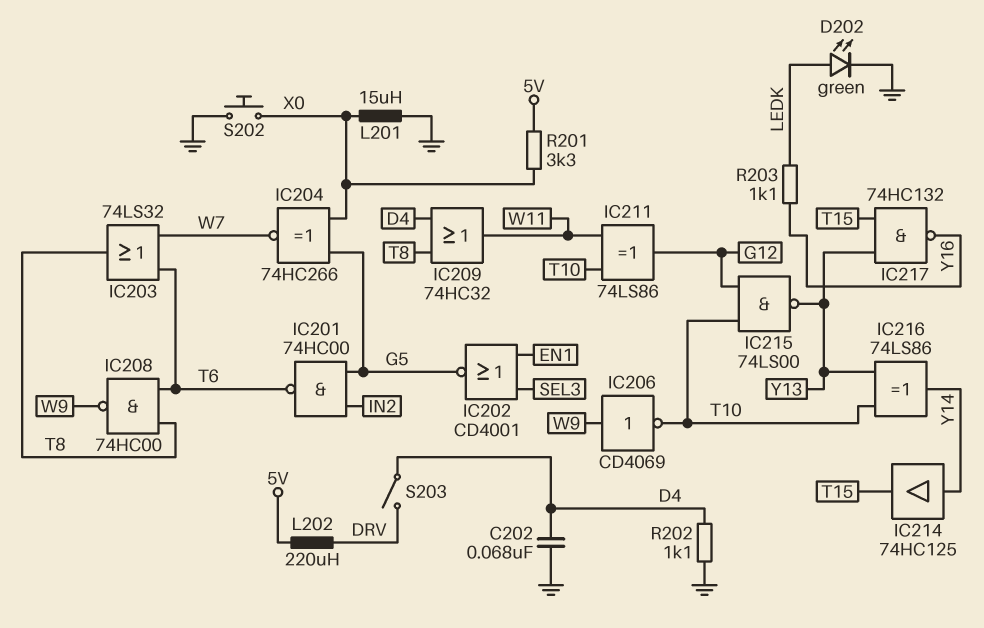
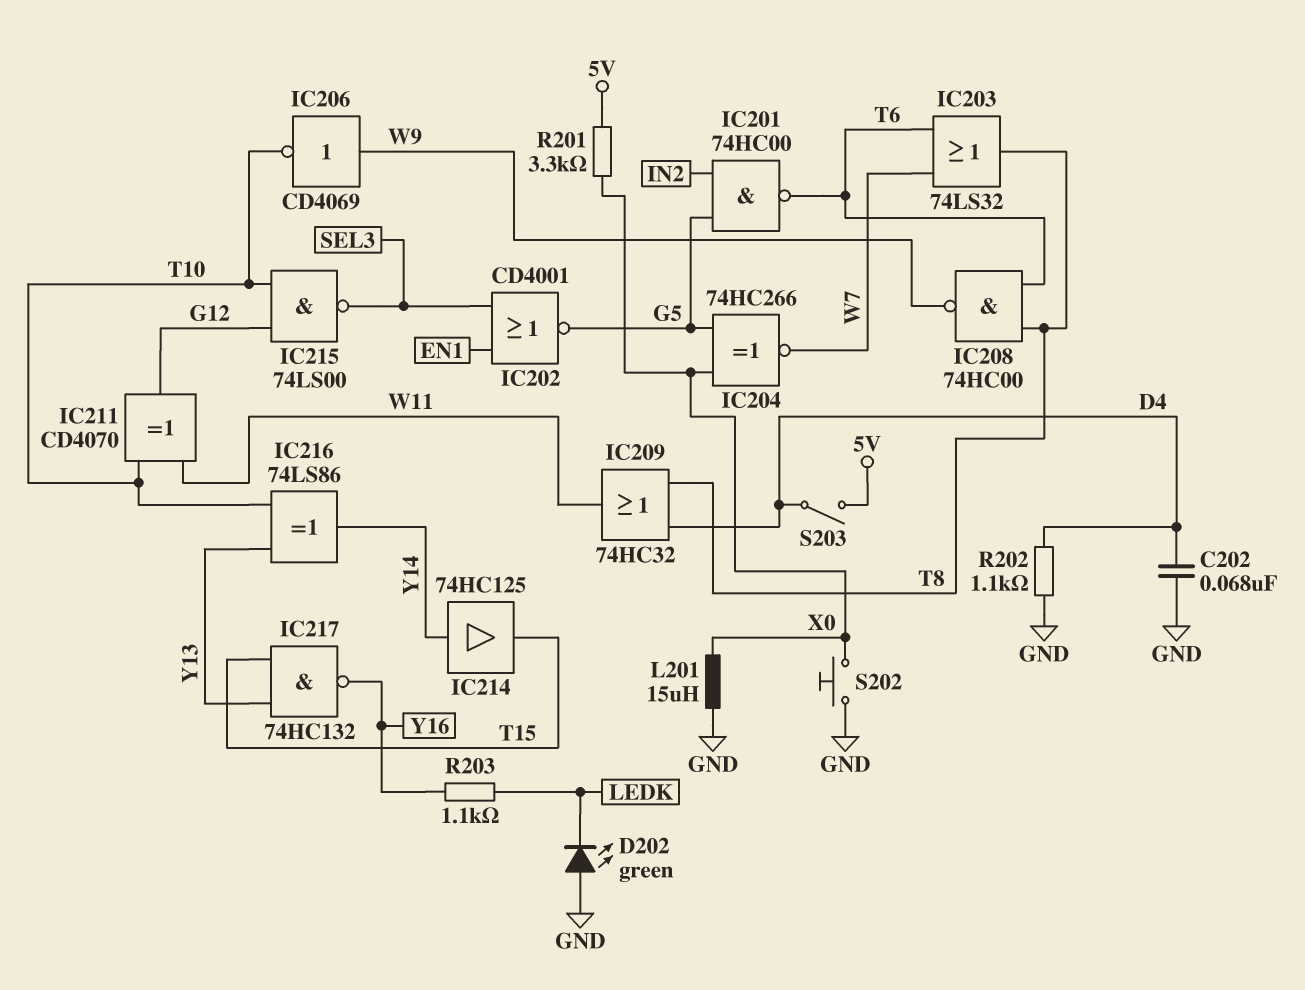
D202: LED green (A LEDK, K GND) -> LED green (A GND, K LEDK)
IC211: XOR 74LS86 (in T10, in W11, out G12) -> XOR CD4070 (in T10, in W11, out G12)
IC215: NAND 74LS00 (in G12, in T10, out Y13) -> NAND 74LS00 (in G12, in T10, out SEL3)
L202: 220uH (5V, DRV) -> none
S203: switch (D4, DRV) -> switch (5V, D4)

